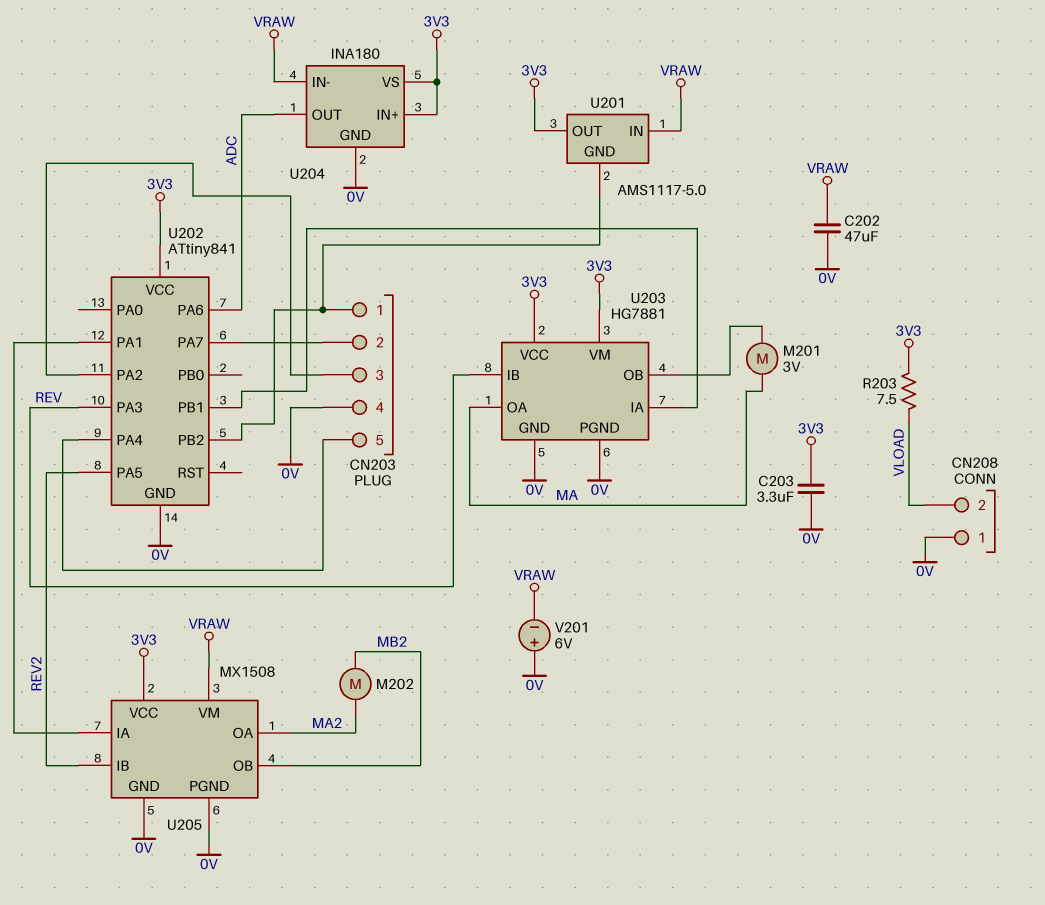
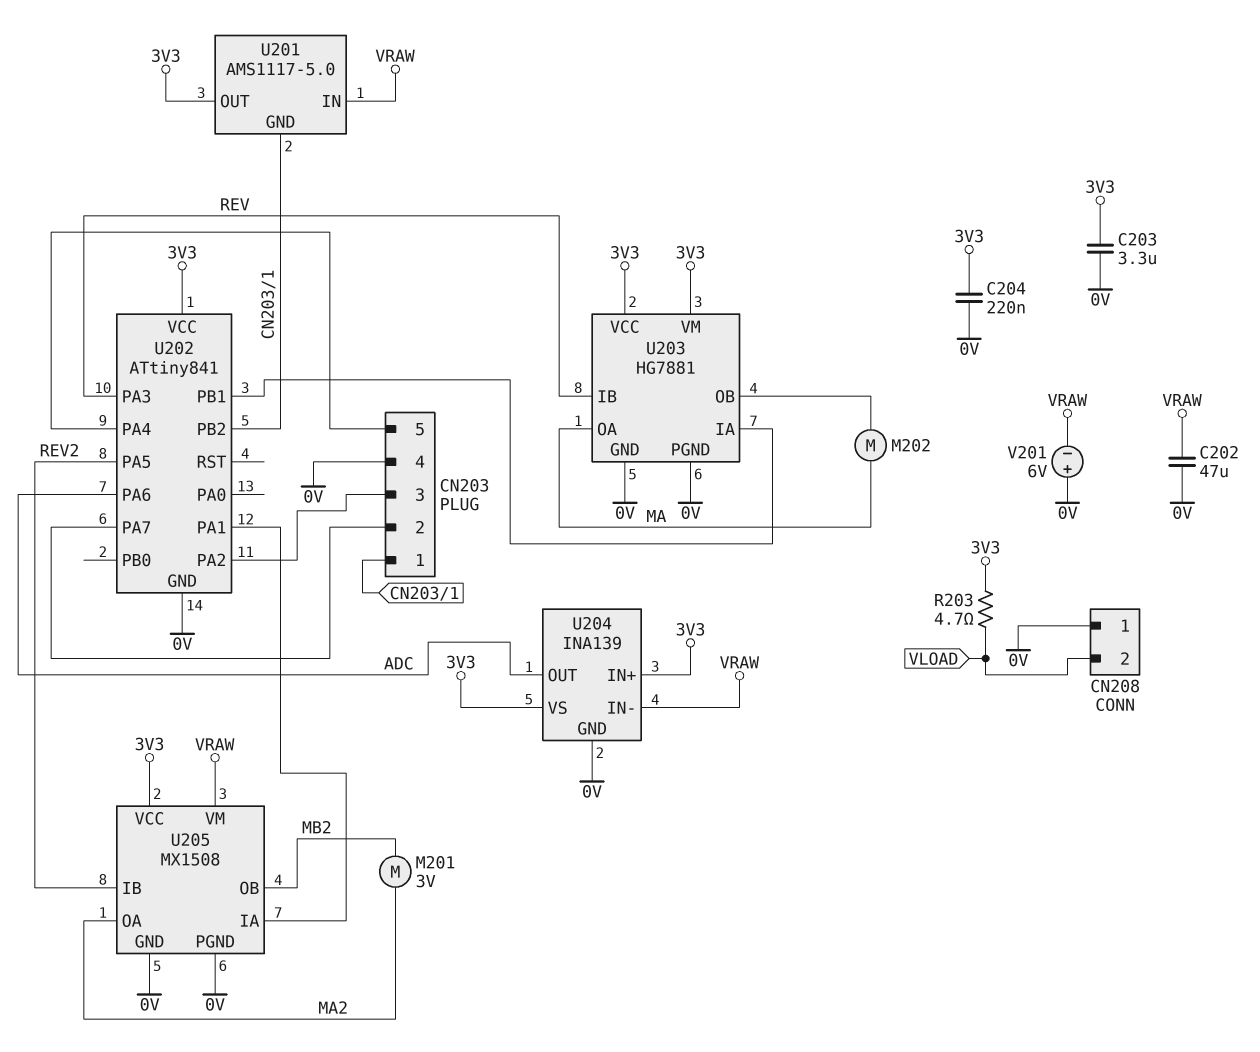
C204: none -> 220nF (0V, 3V3)
M201: motor 3V (MA, U203/OB) -> motor 3V (MA2, MB2)
M202: motor (MA2, MB2) -> motor (MA, U203/OB)
R203: 7.5 (3V3, VLOAD) -> 4.7 (3V3, VLOAD)
U204: INA180 -> INA139

